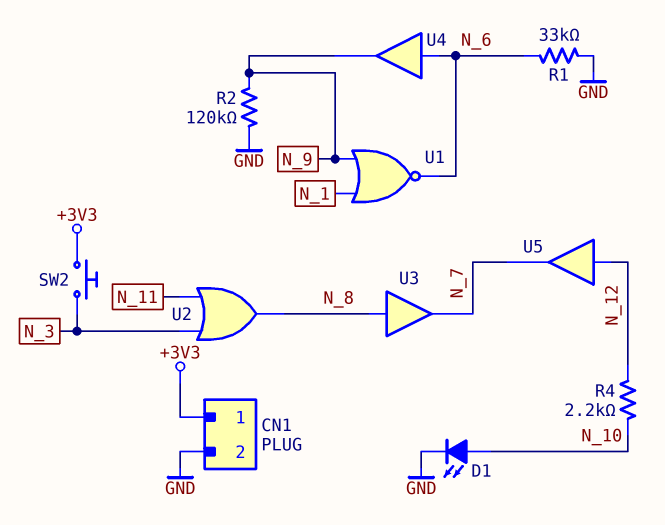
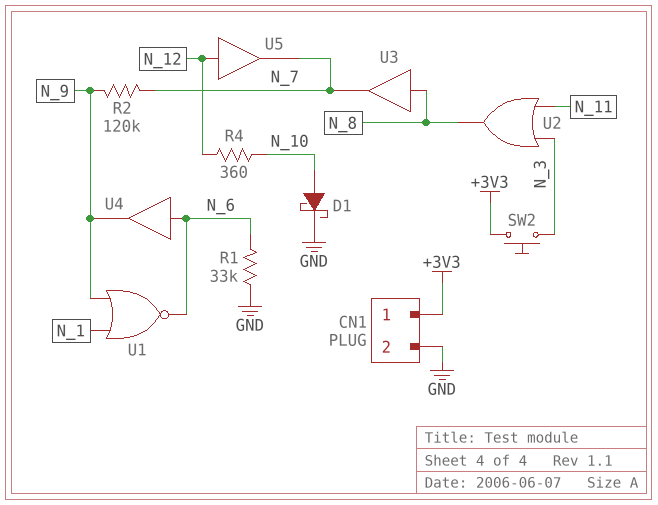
D1: LED (A N_10, K GND) -> schottky (A N_10, K GND)
R2: 120k (GND, N_9) -> 120k (N_7, N_9)
R4: 2.2k (N_10, N_12) -> 360 (N_10, N_12)

